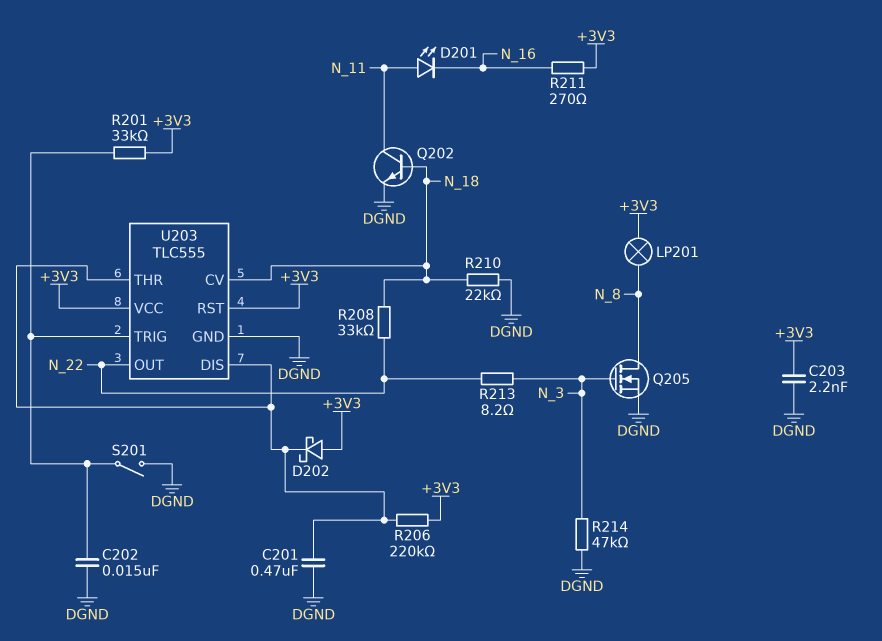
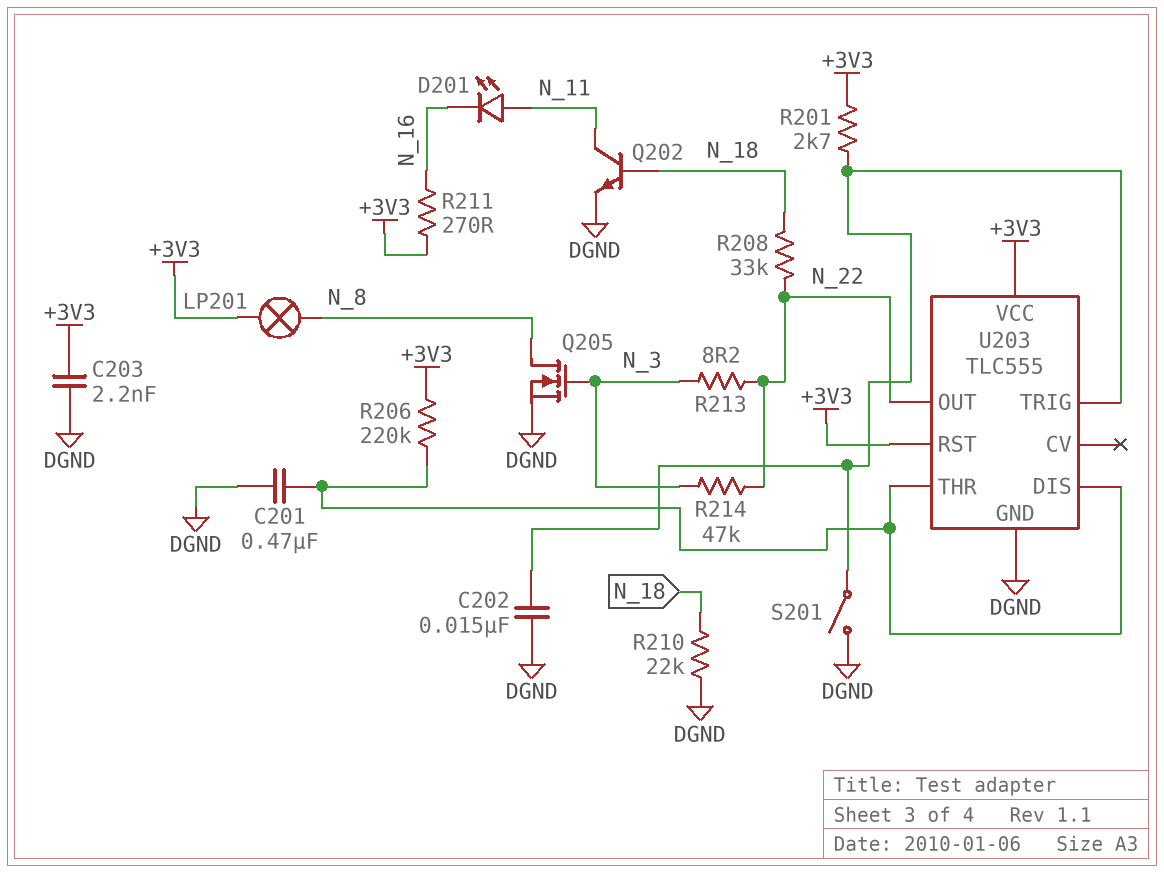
D202: schottky (A +3V3, K U203/DIS) -> none
R201: 33k (+3V3, U203/TRIG) -> 2.7k (+3V3, U203/TRIG)
R214: 47k (DGND, N_3) -> 47k (N_3, N_22)
U203 pin CV: N_18 -> none

